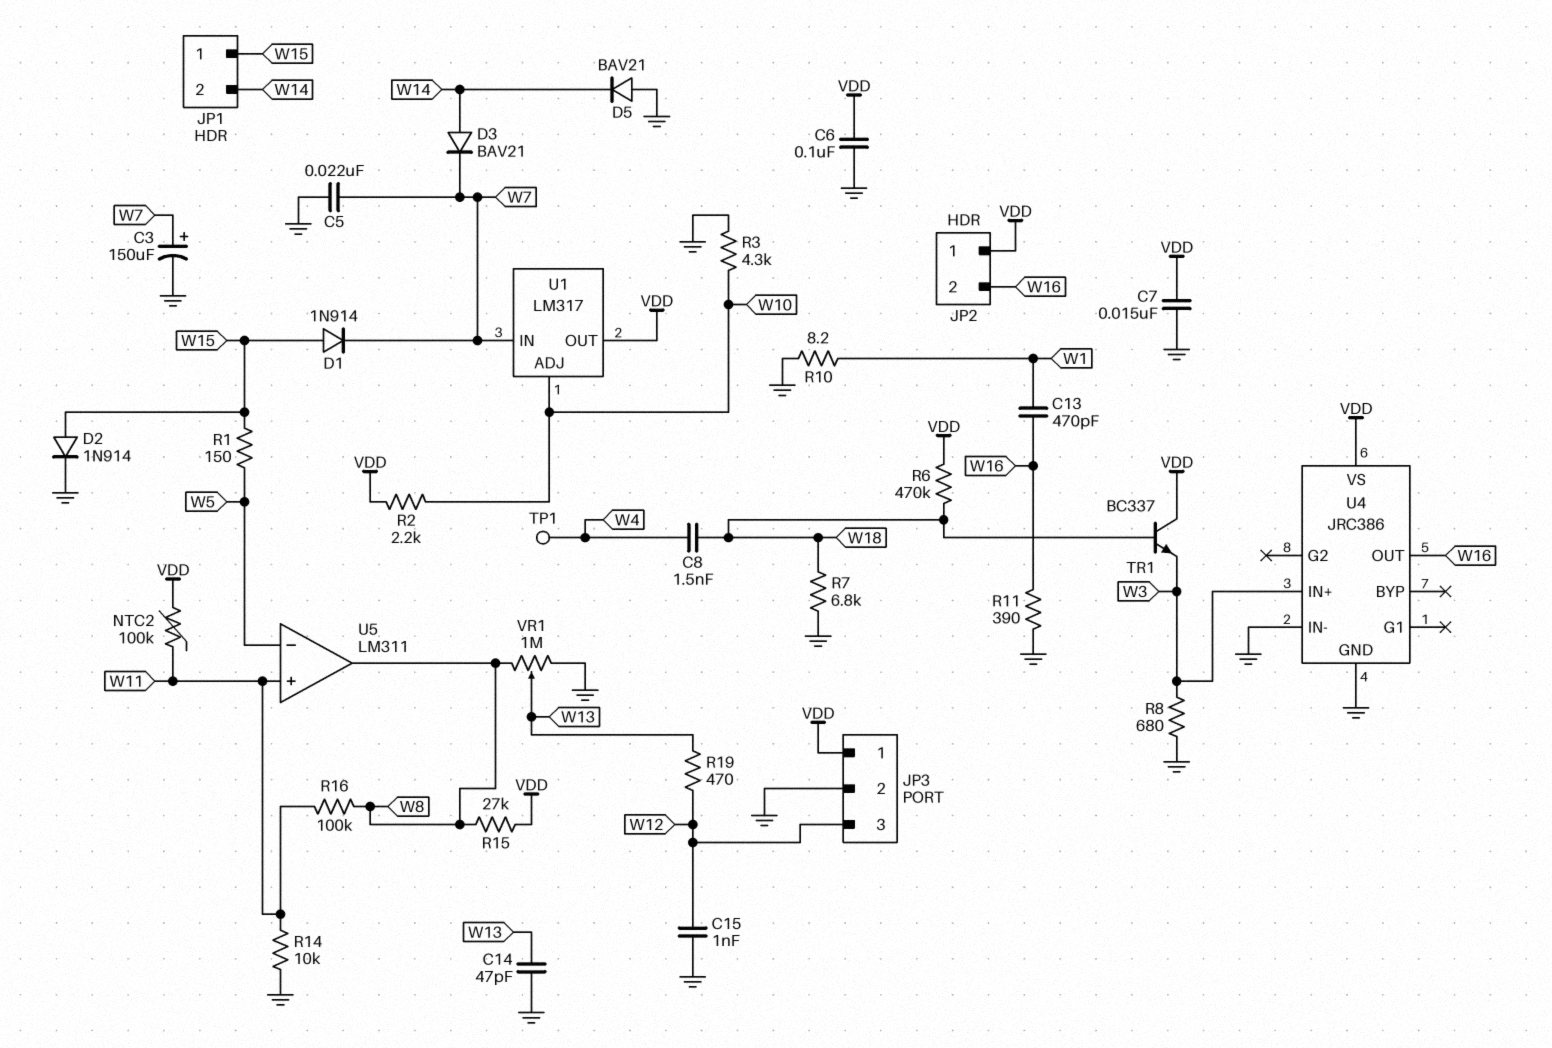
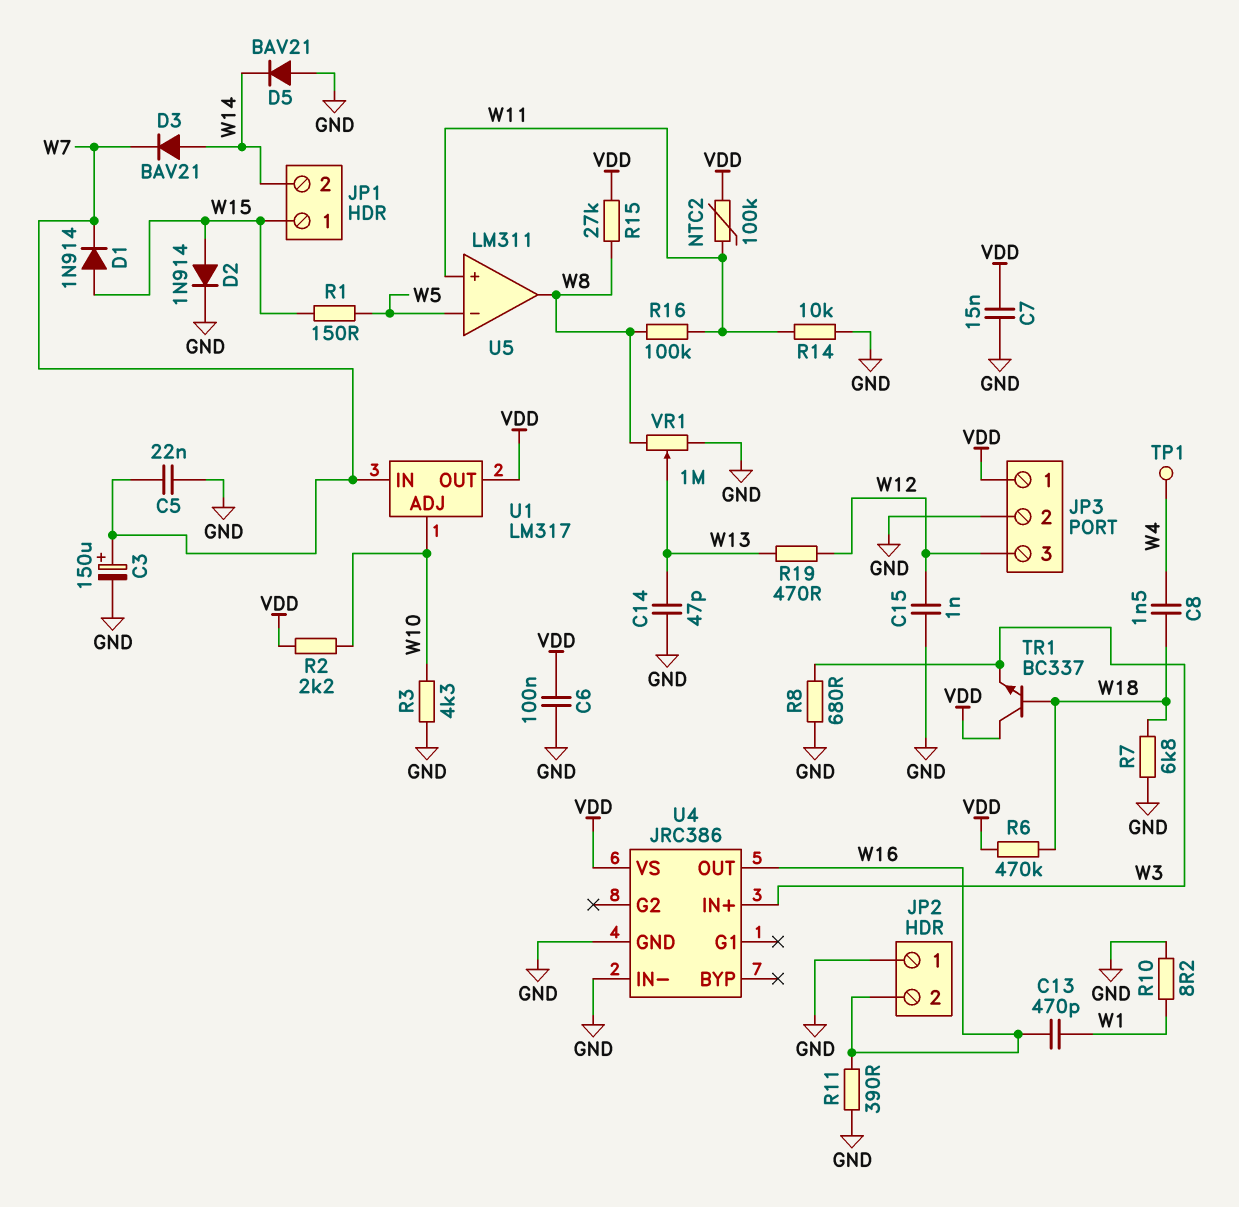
JP2 pin 1: VDD -> GND

